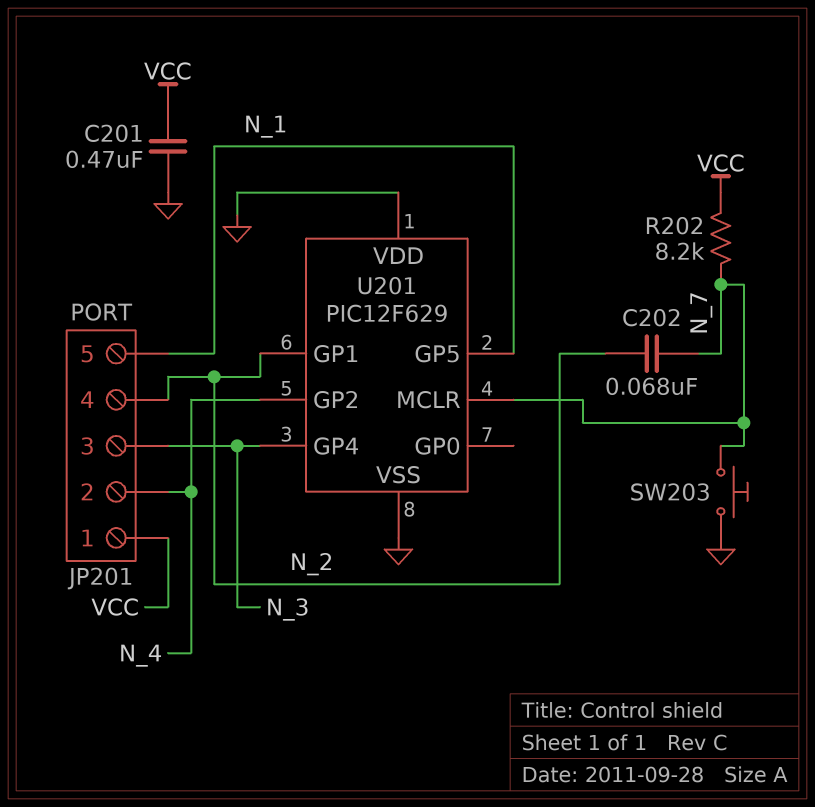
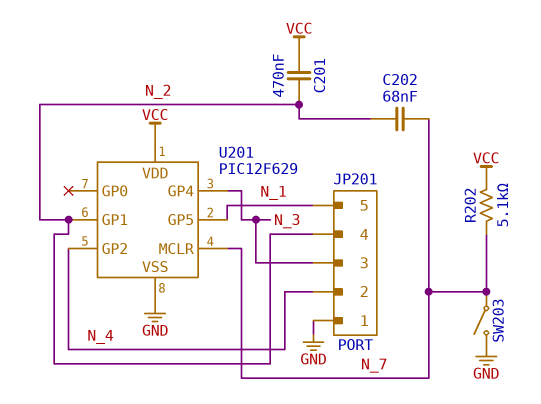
C201: 470nF (GND, VCC) -> 470nF (N_2, VCC)
JP201 pin 1: VCC -> GND
R202: 8.2k (N_7, VCC) -> 5.1k (N_7, VCC)
SW203: button (GND, N_7) -> switch (GND, N_7)
U201 pin VDD: GND -> VCC

